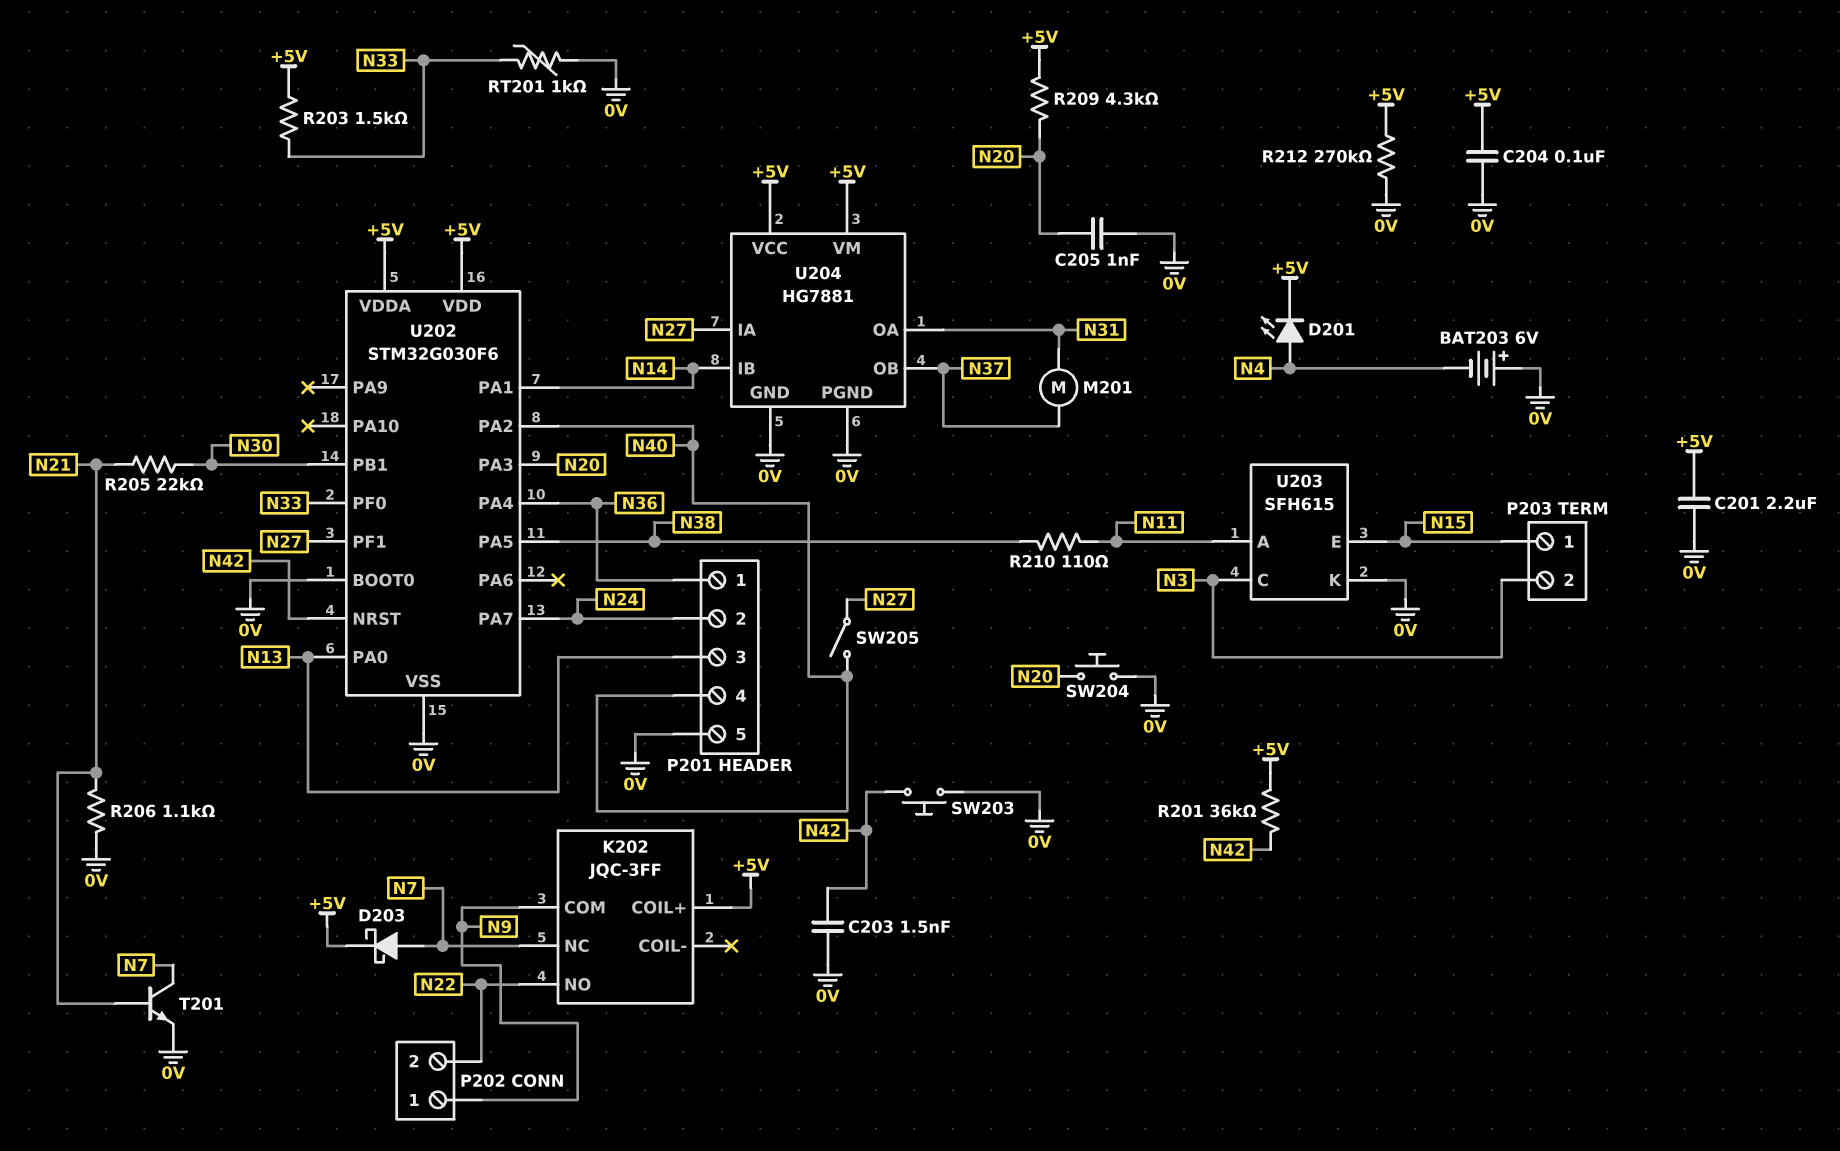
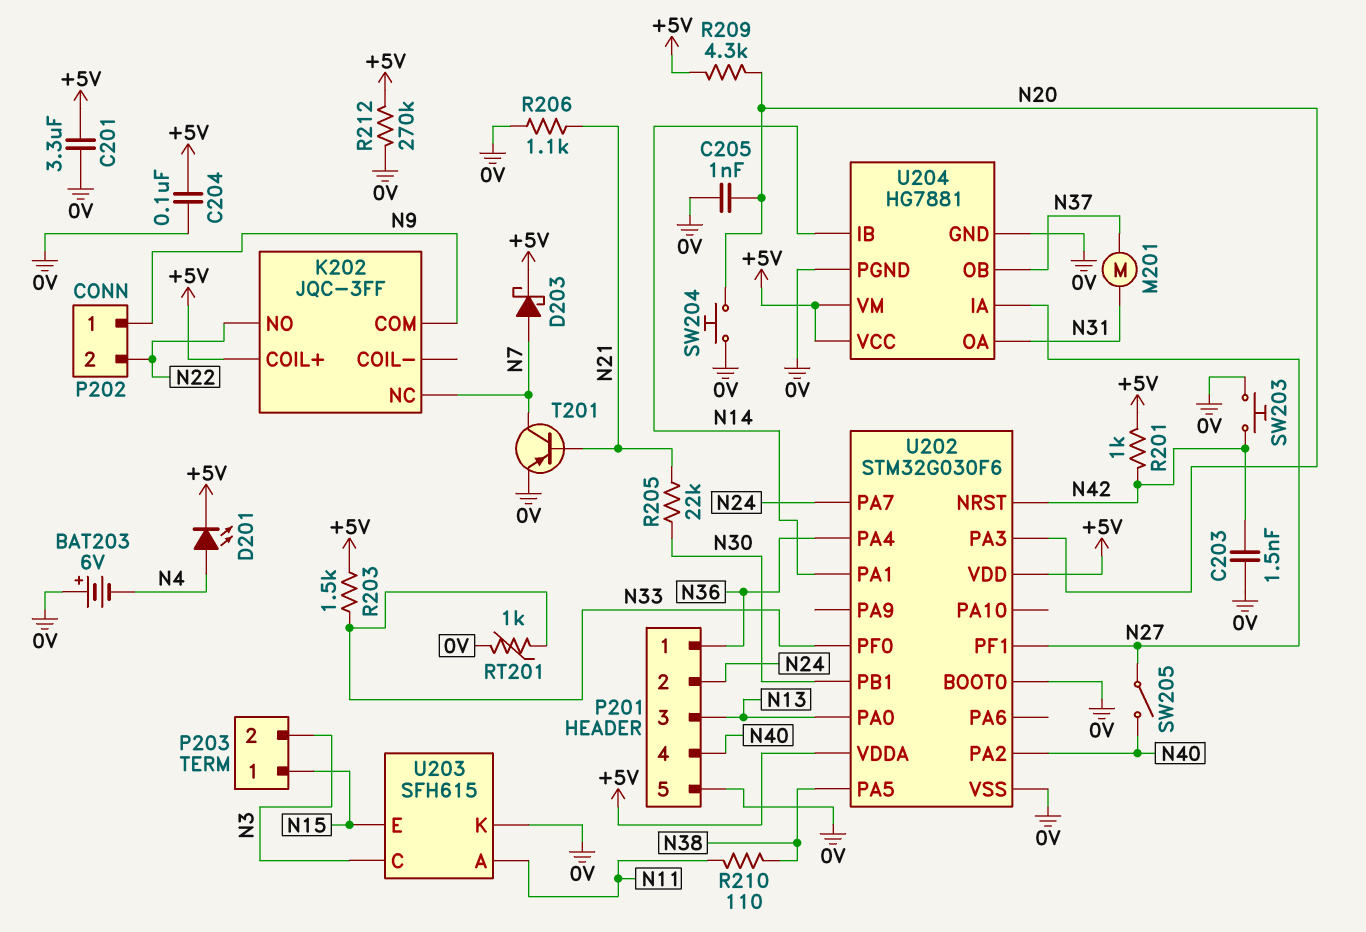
C201: 2.2uF (+5V, 0V) -> 3.3uF (+5V, 0V)
R201: 36k (+5V, N42) -> 1k (+5V, N42)
T201: NPN (B N21, C N7, E 0V) -> PNP (B N21, C N7, E 0V)

